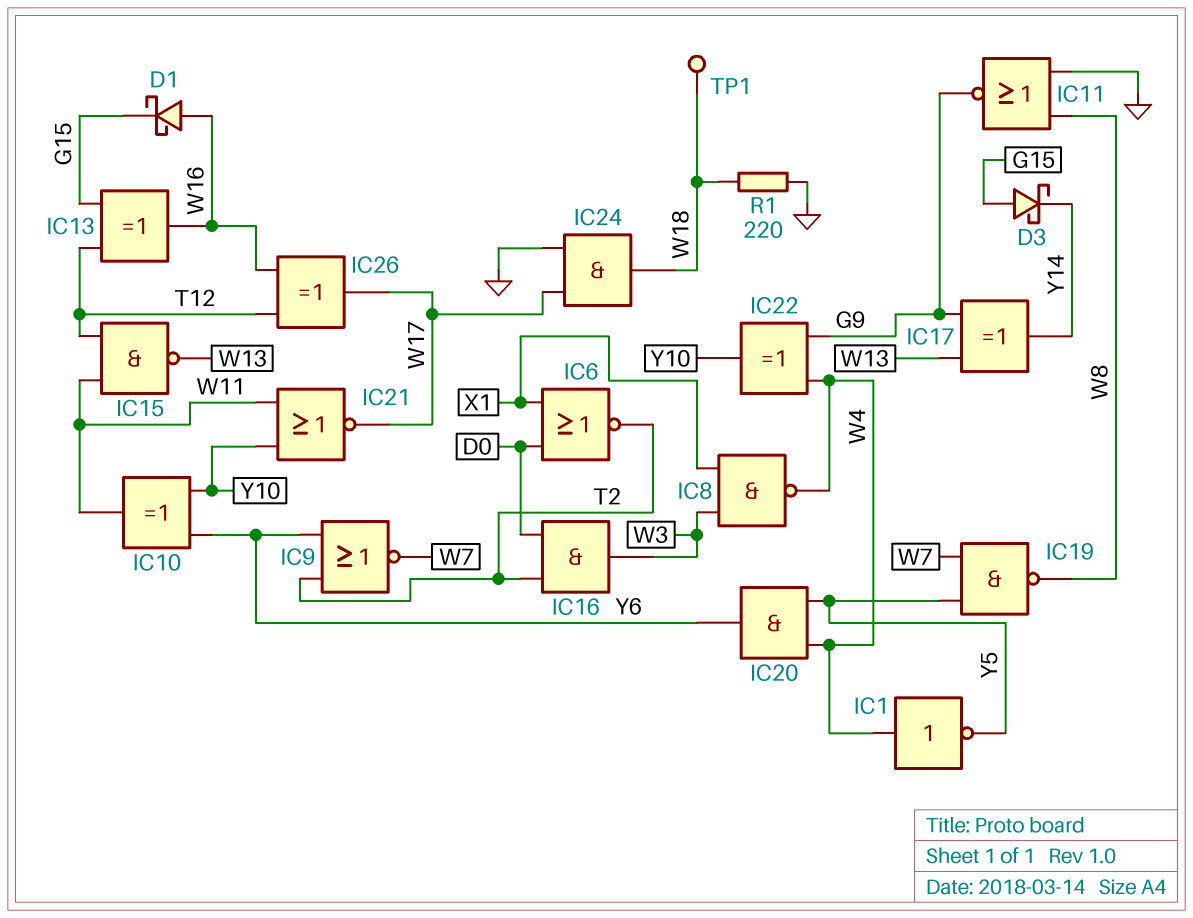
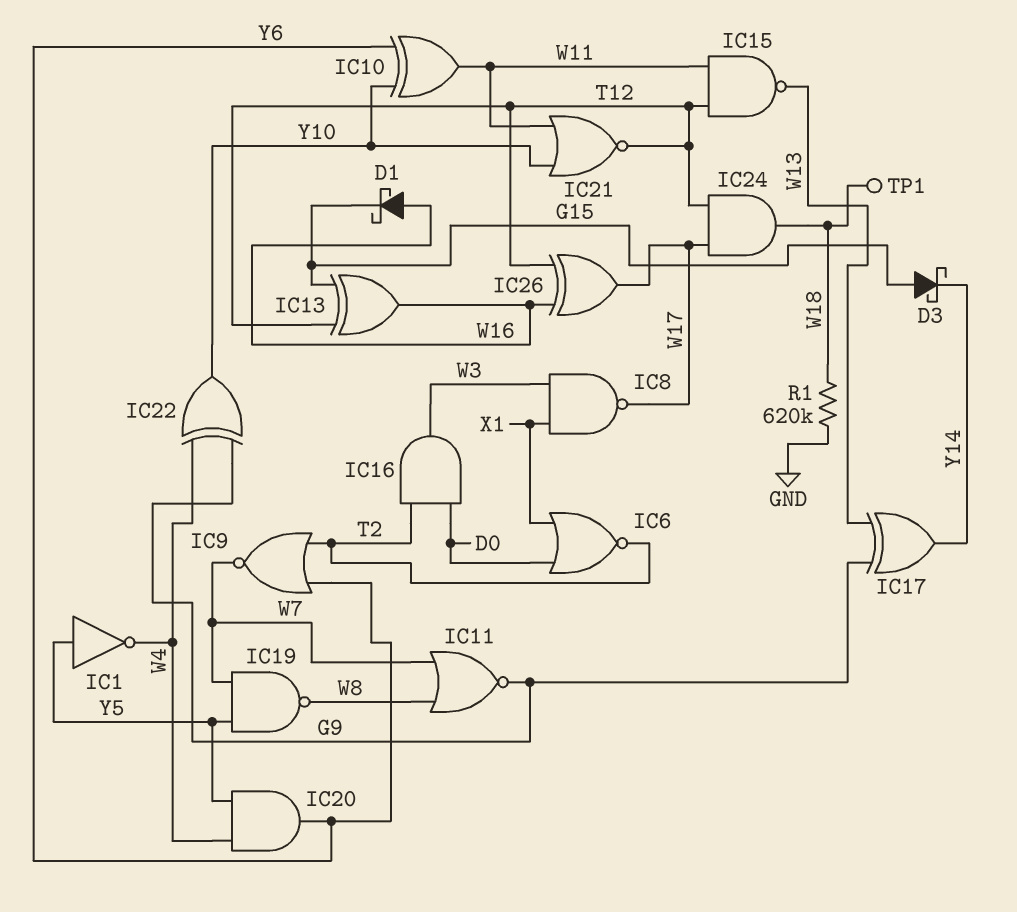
IC1: NOT (in W4, out Y5) -> NOT (in Y5, out W4)
IC8: NAND (in W3, in X1, out W4) -> NAND (in W3, in X1, out W17)
IC11: NOR (in GND, in W8, out G9) -> NOR (in W7, in W8, out G9)
IC21: NOR (in W11, in Y10, out W17) -> NOR (in W11, in Y10, out T12)
IC24: AND (in GND, in W17, out W18) -> AND (in T12, in W17, out W18)
R1: 220 (GND, W18) -> 620k (GND, W18)

